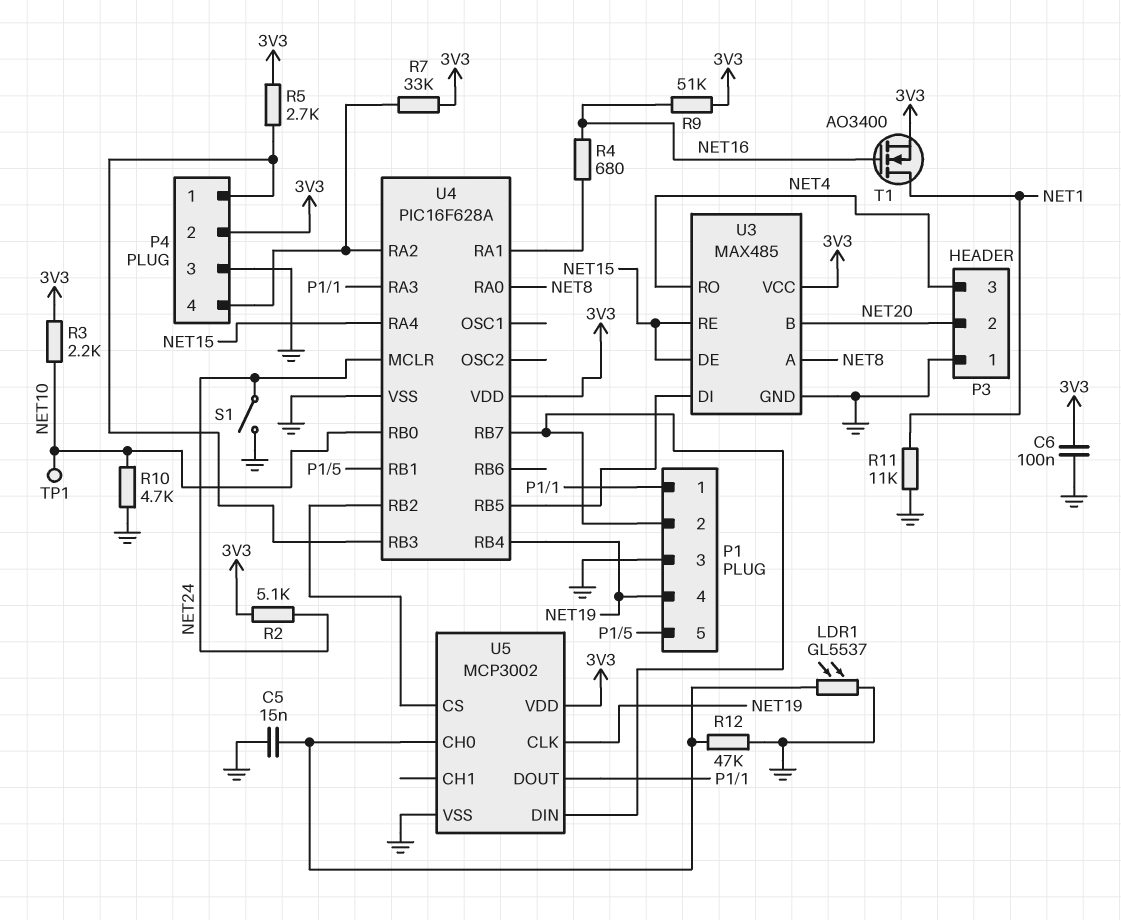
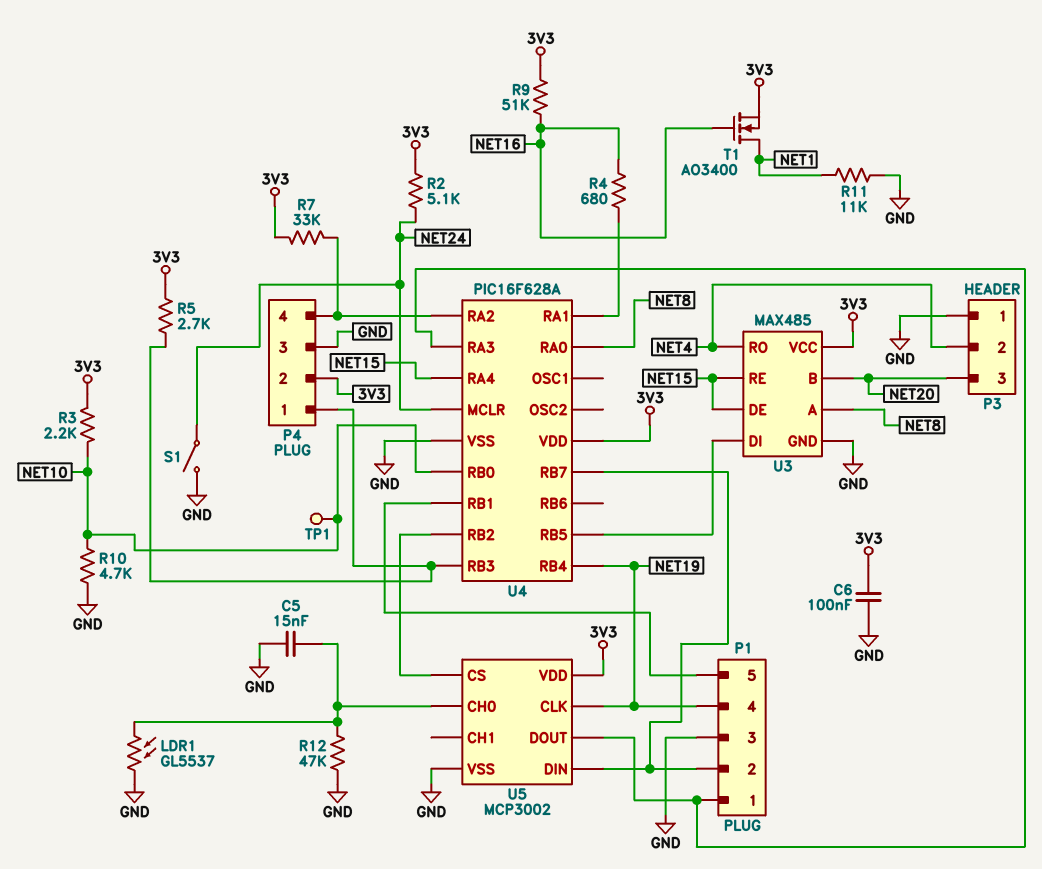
P3 pin 2: NET20 -> NET4
P3 pin 3: NET4 -> NET20

